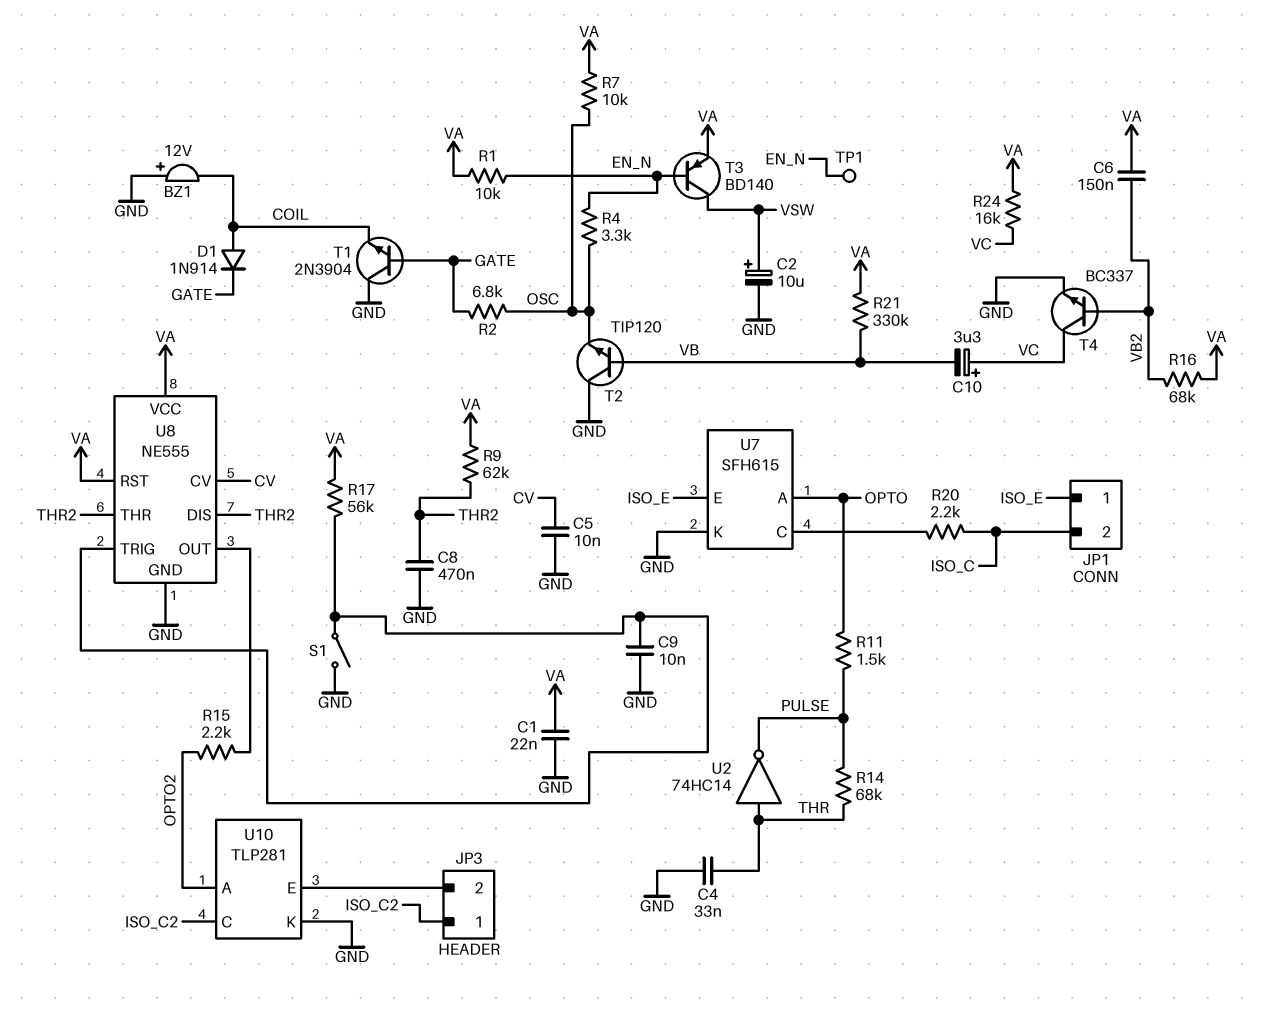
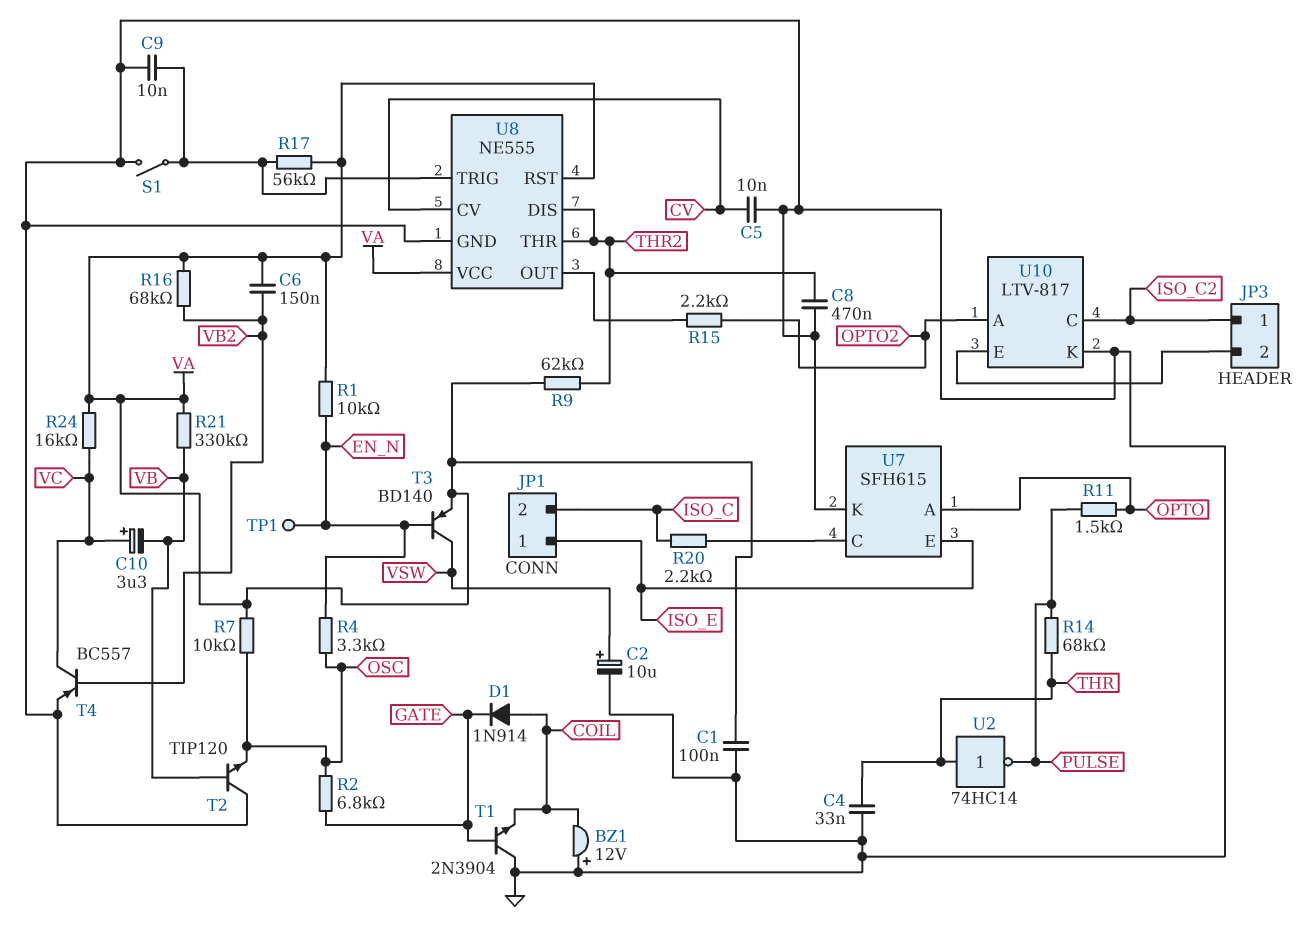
C1: 22nF (GND, VA) -> 100nF (GND, VA)
T4: NPN BC337 (B VB2, C VC, E GND) -> PNP BC557 (B VB2, C VC, E GND)
U10: TLP281 -> LTV-817

